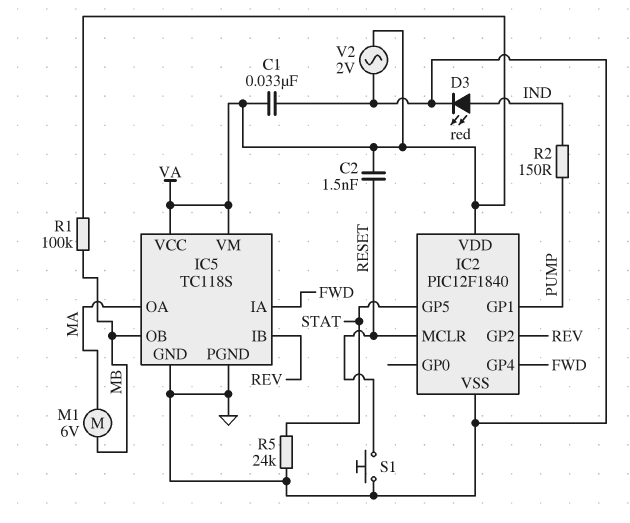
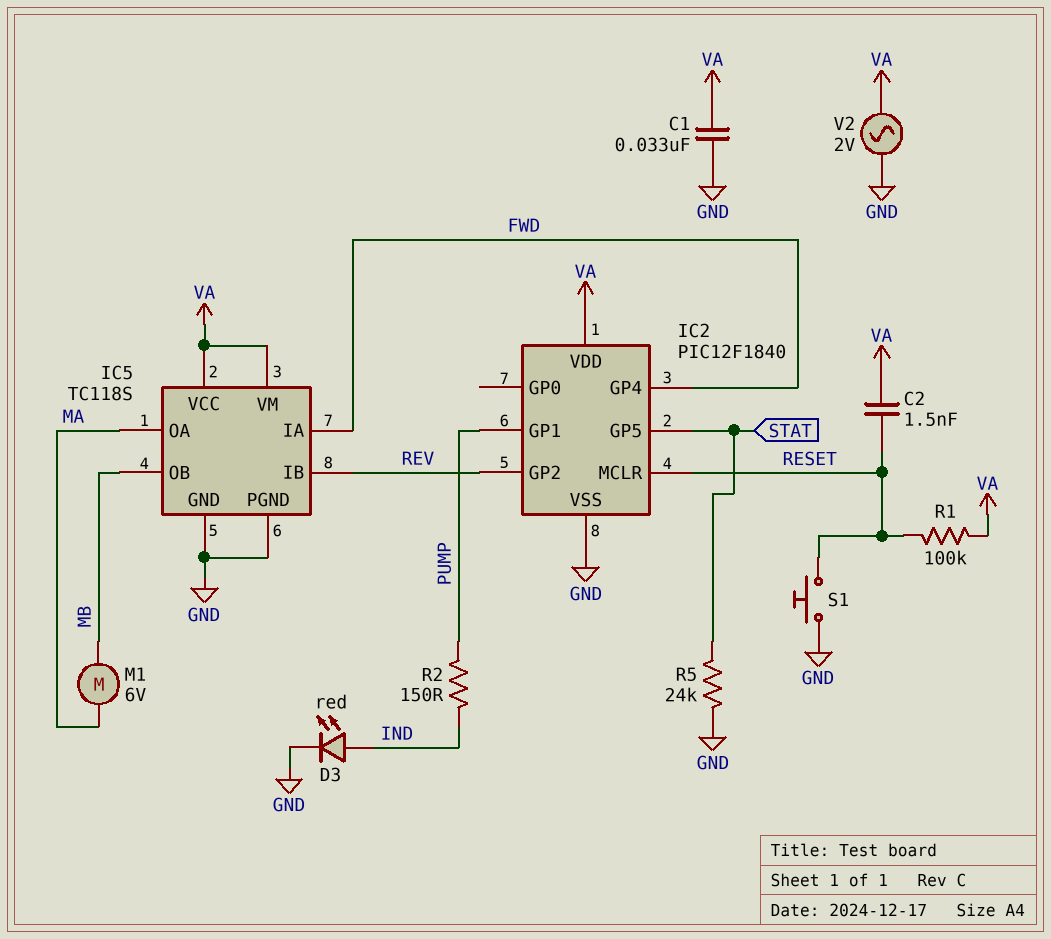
R1: 100k (MB, VA) -> 100k (RESET, VA)

